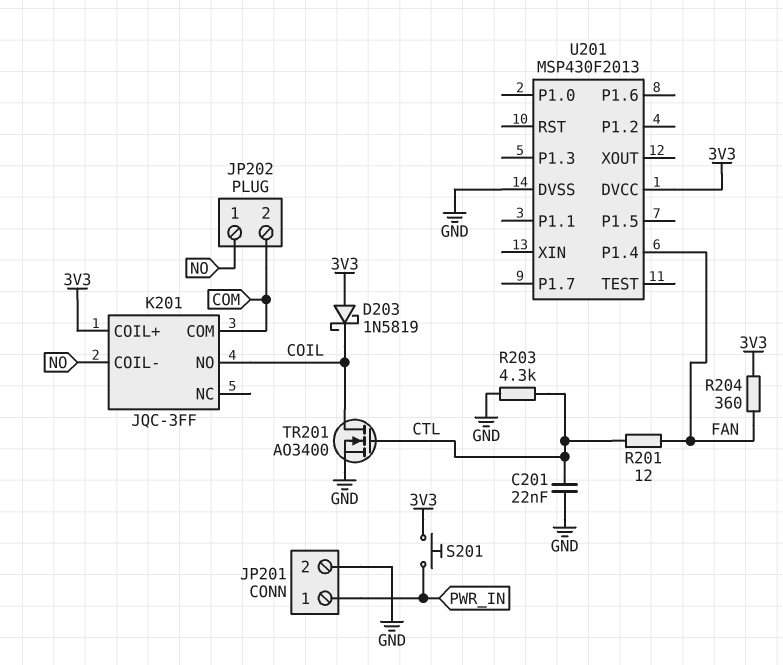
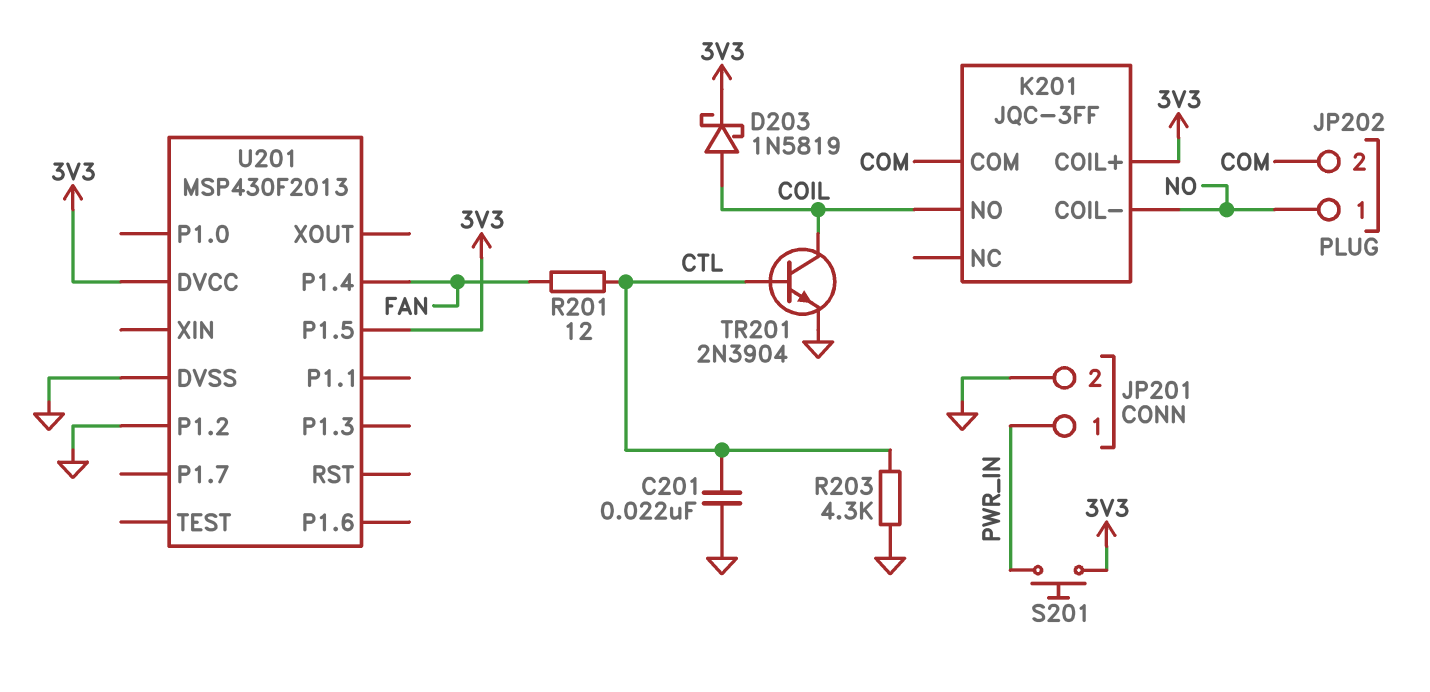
D203: schottky 1N5819 (A 3V3, K COIL) -> schottky 1N5819 (A COIL, K 3V3)
R204: 360 (3V3, FAN) -> none
TR201: NMOS AO3400 (G CTL, D COIL, S GND) -> NPN 2N3904 (B CTL, C COIL, E GND)
U201 pin P1.2: none -> GND
U201 pin P1.5: none -> 3V3

